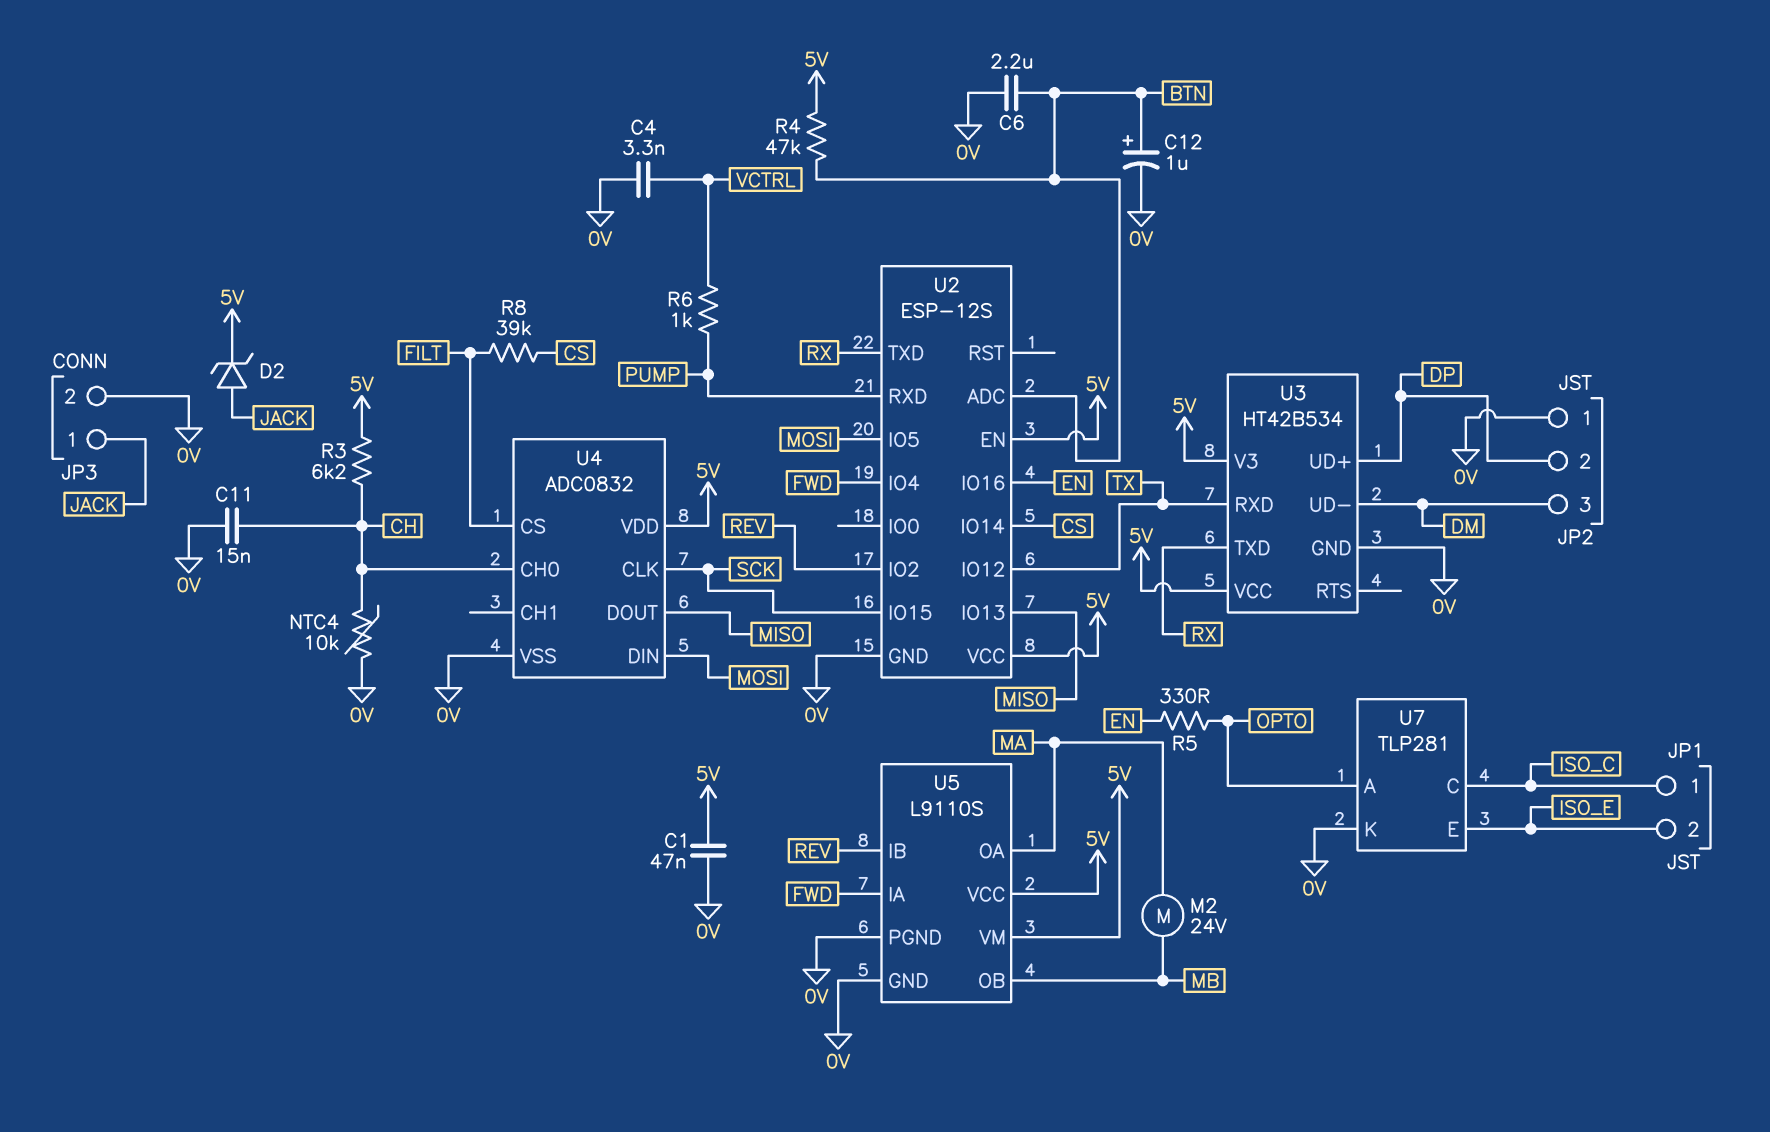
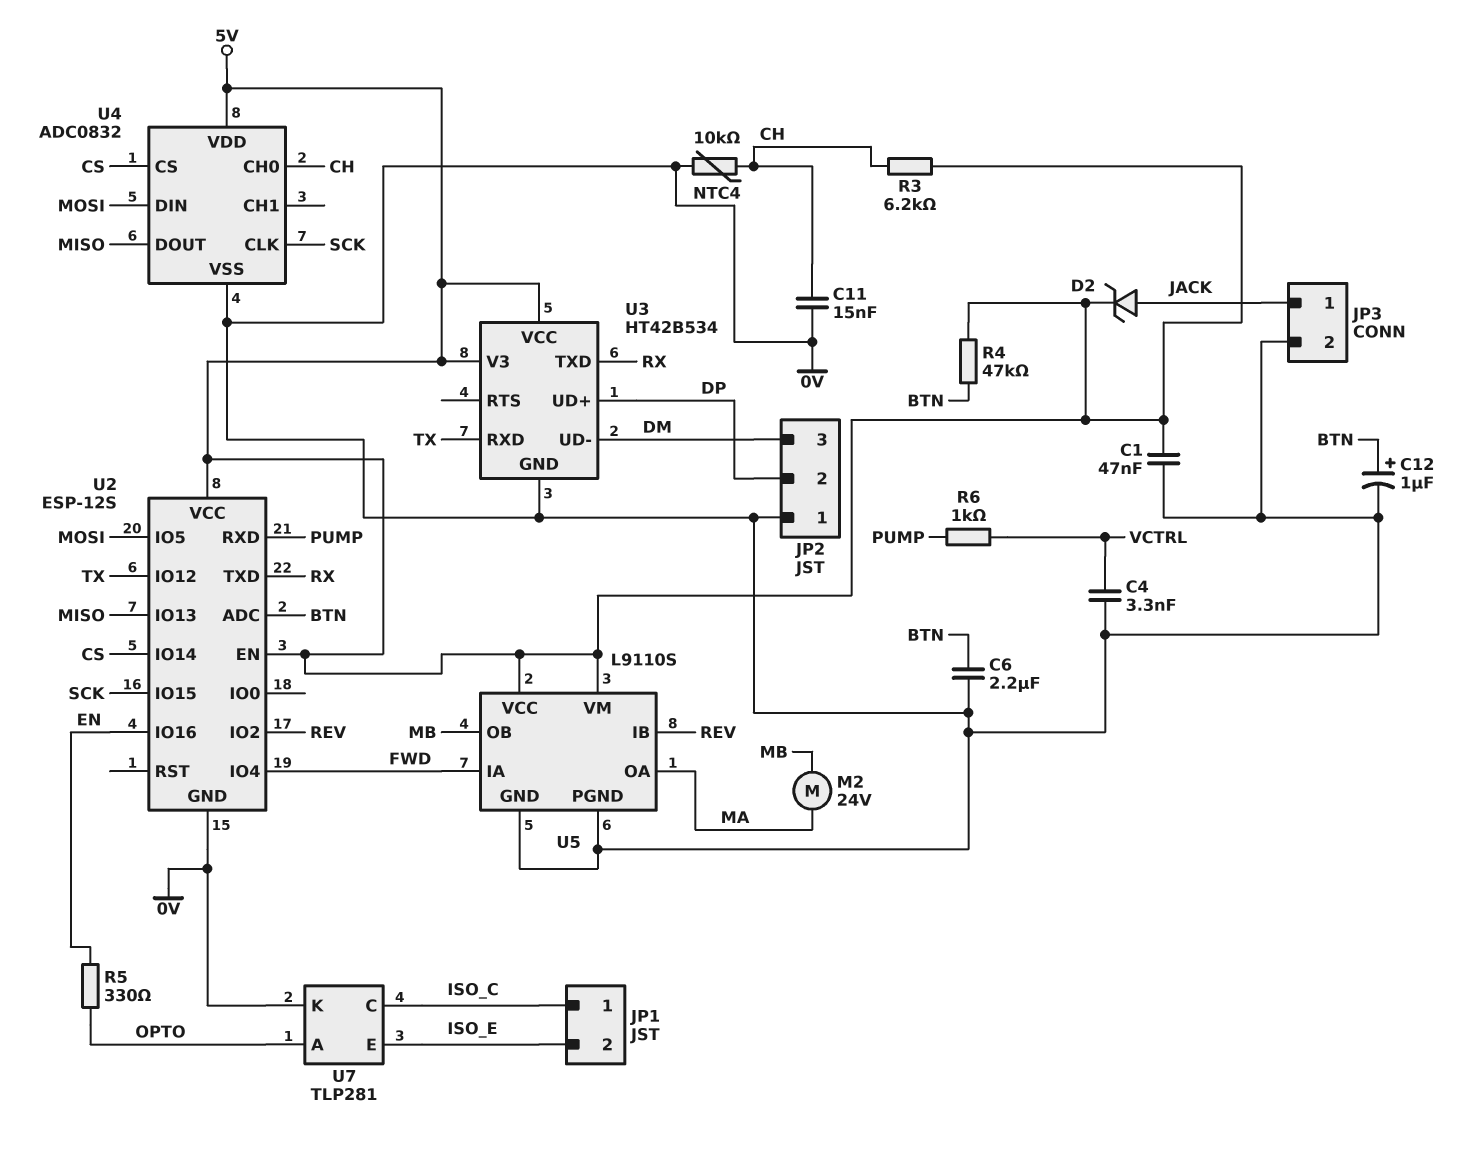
R8: 39k (CS, FILT) -> none
U4 pin CS: FILT -> CS

